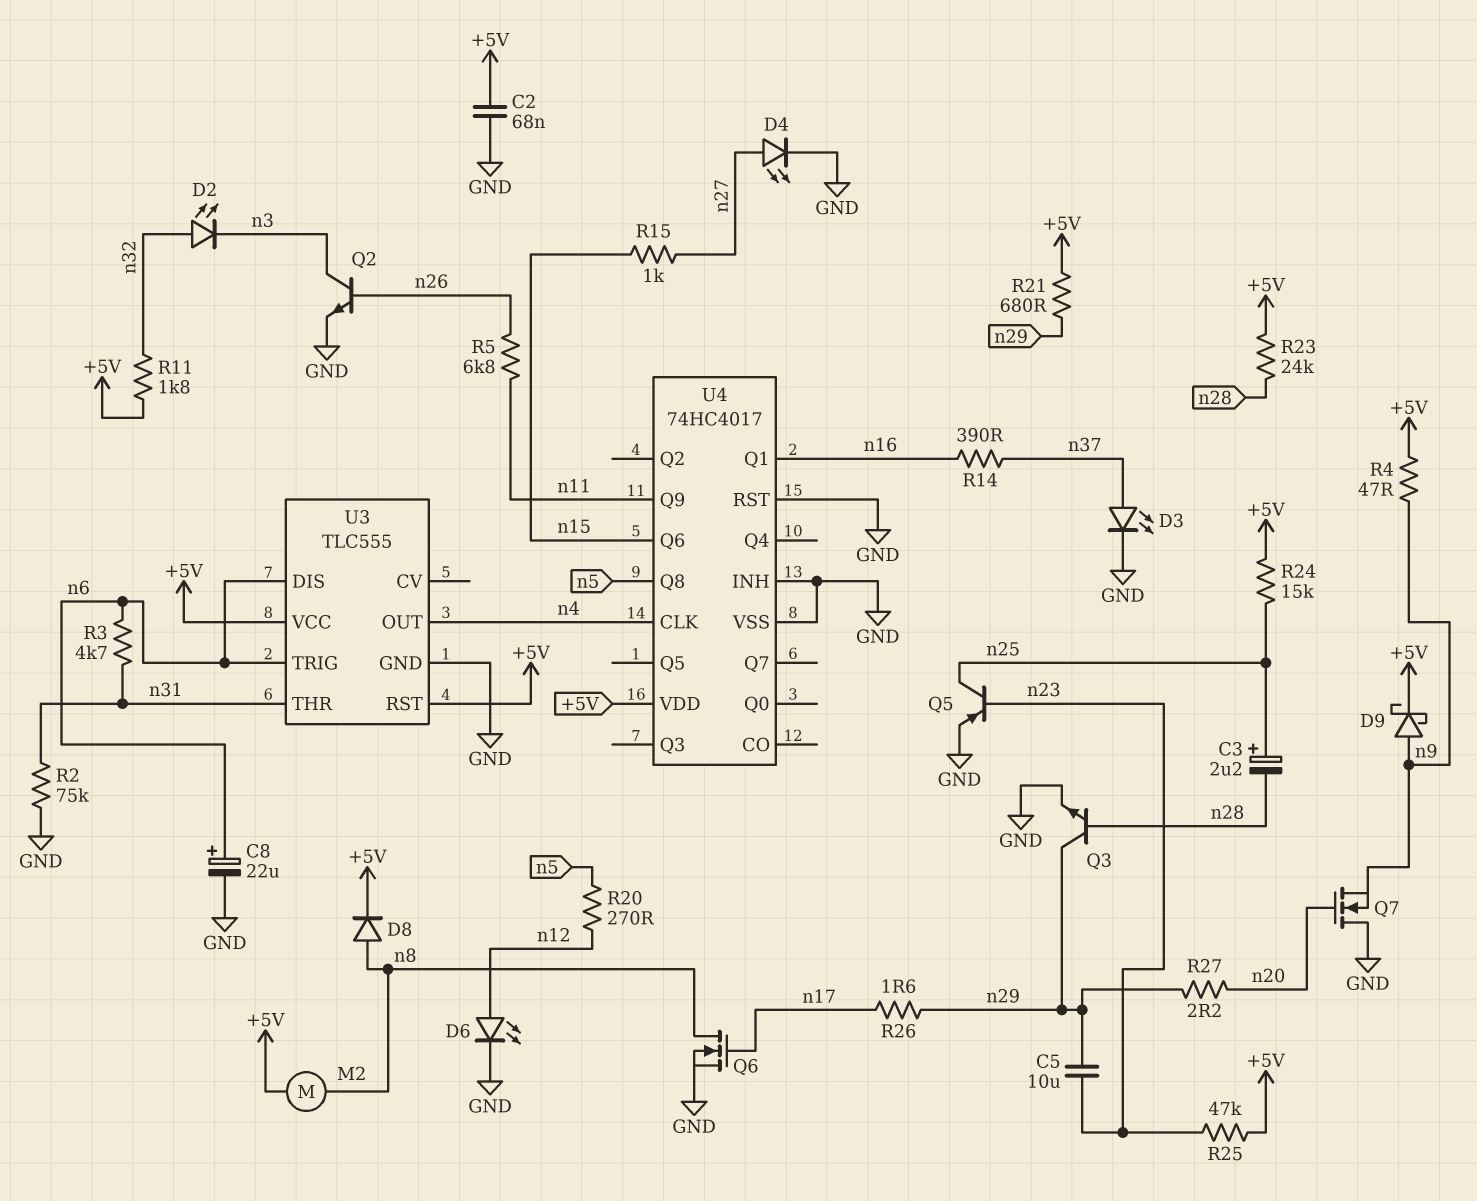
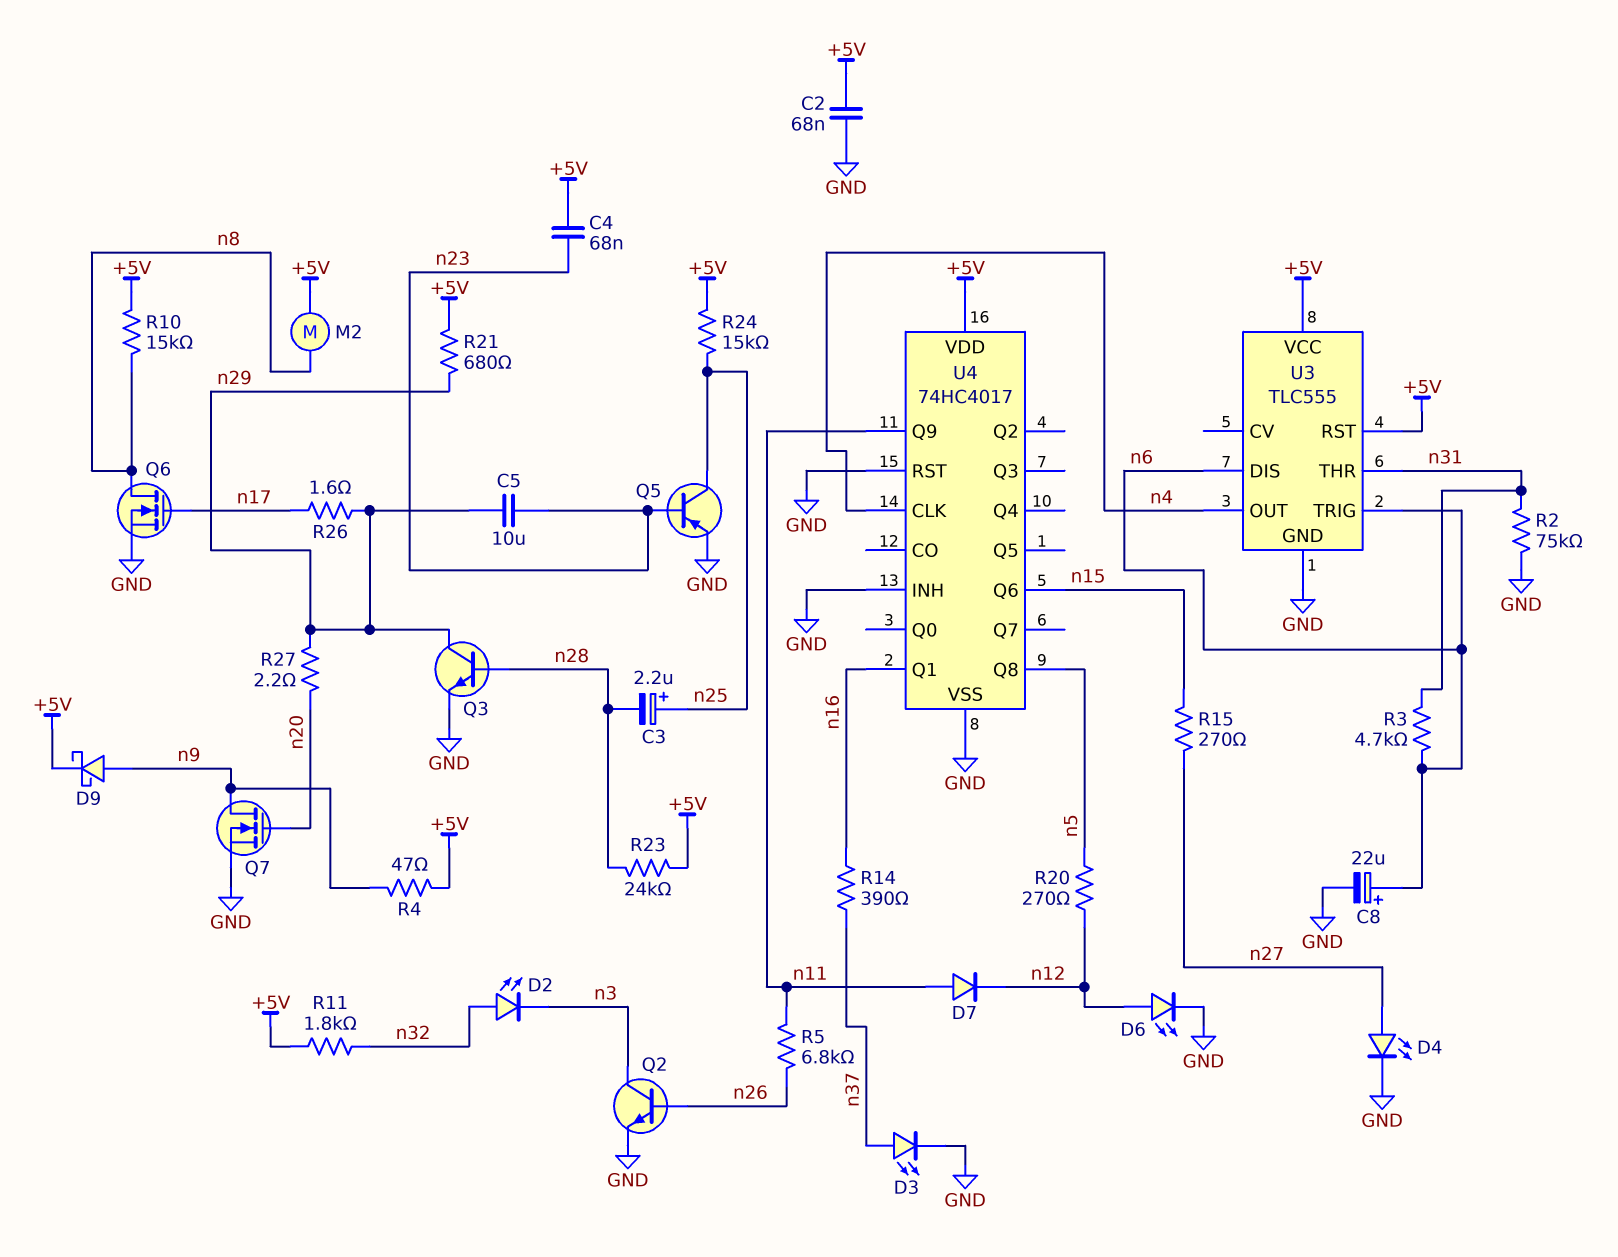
C4: none -> 68nF (+5V, n23)
D7: none -> diode (A n11, K n12)
D8: diode (A n8, K +5V) -> none
Q7: NMOS (G n20, D GND, S n9) -> NMOS (G n20, D n9, S GND)
R10: none -> 15k (+5V, n8)
R15: 1k (n15, n27) -> 270 (n15, n27)
R25: 47k (+5V, n23) -> none

